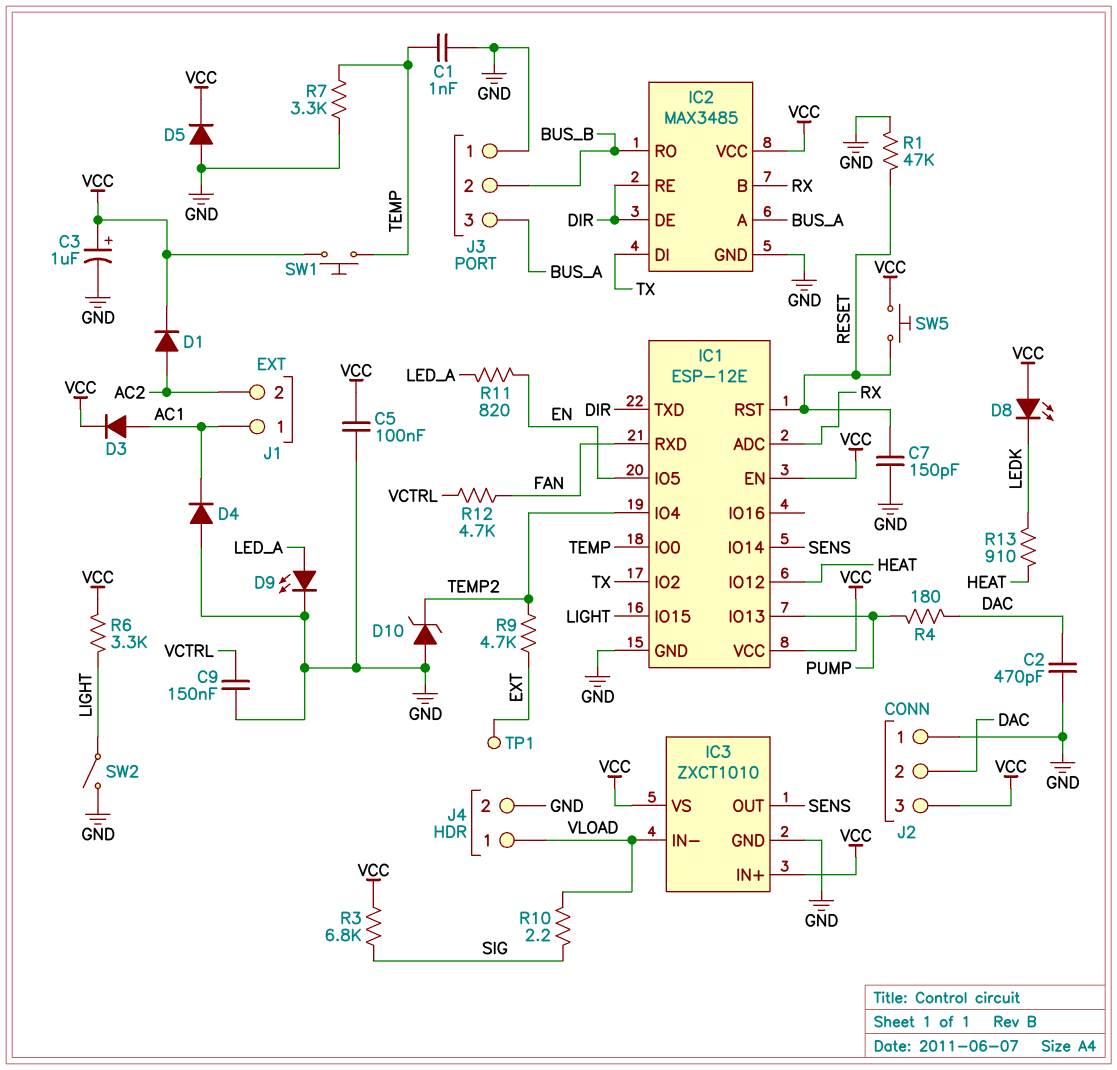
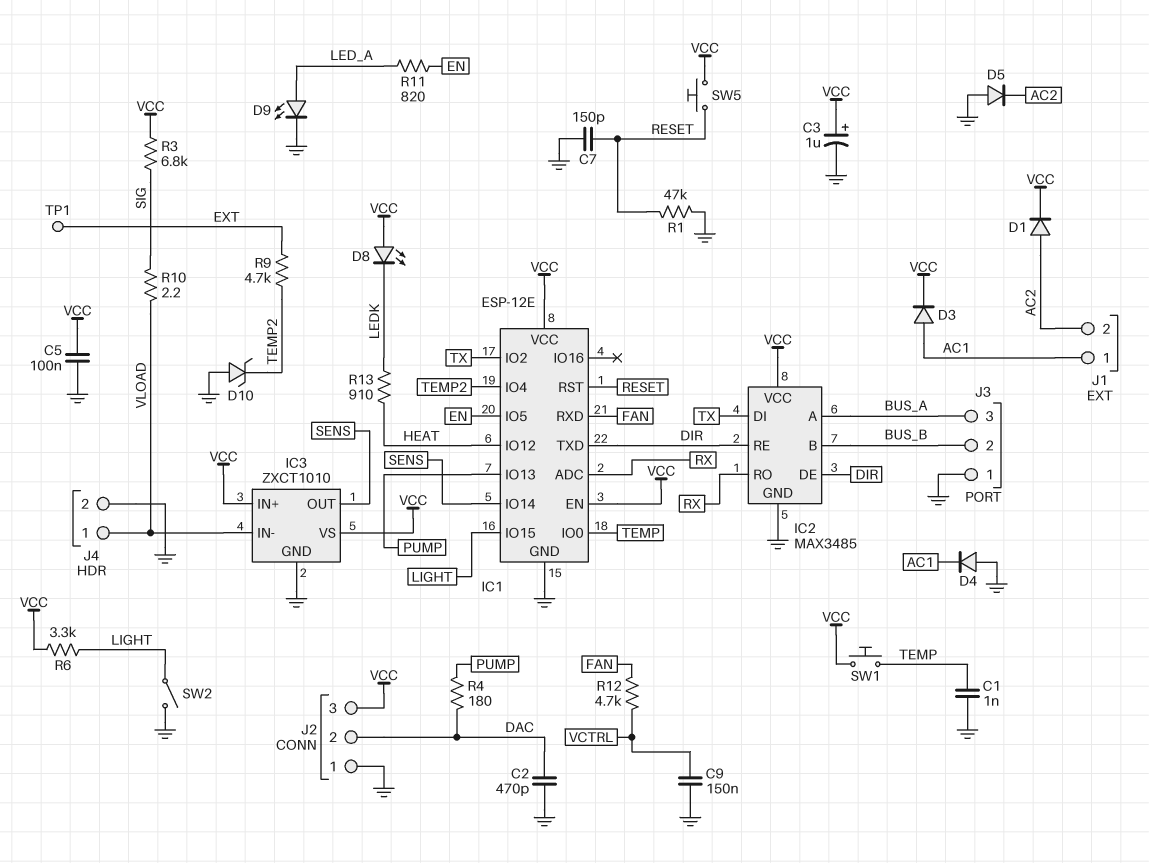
D5: diode (A GND, K VCC) -> diode (A GND, K AC2)
IC2 pin B: RX -> BUS_B
IC2 pin RO: BUS_B -> RX
R7: 3.3k (GND, TEMP) -> none

